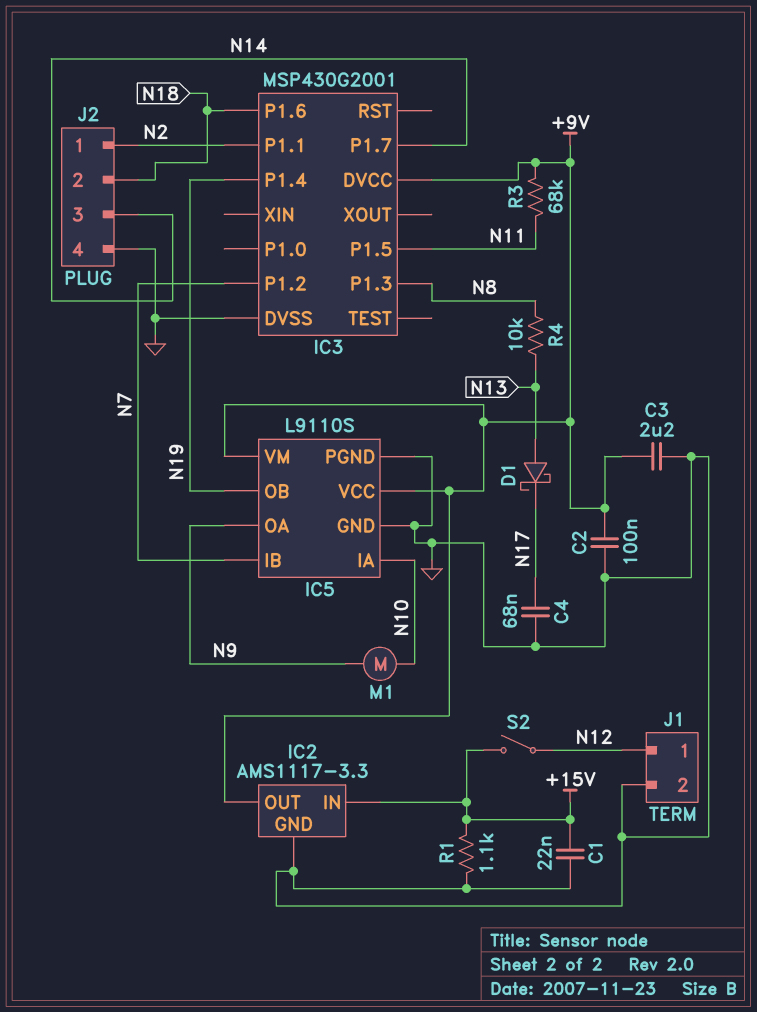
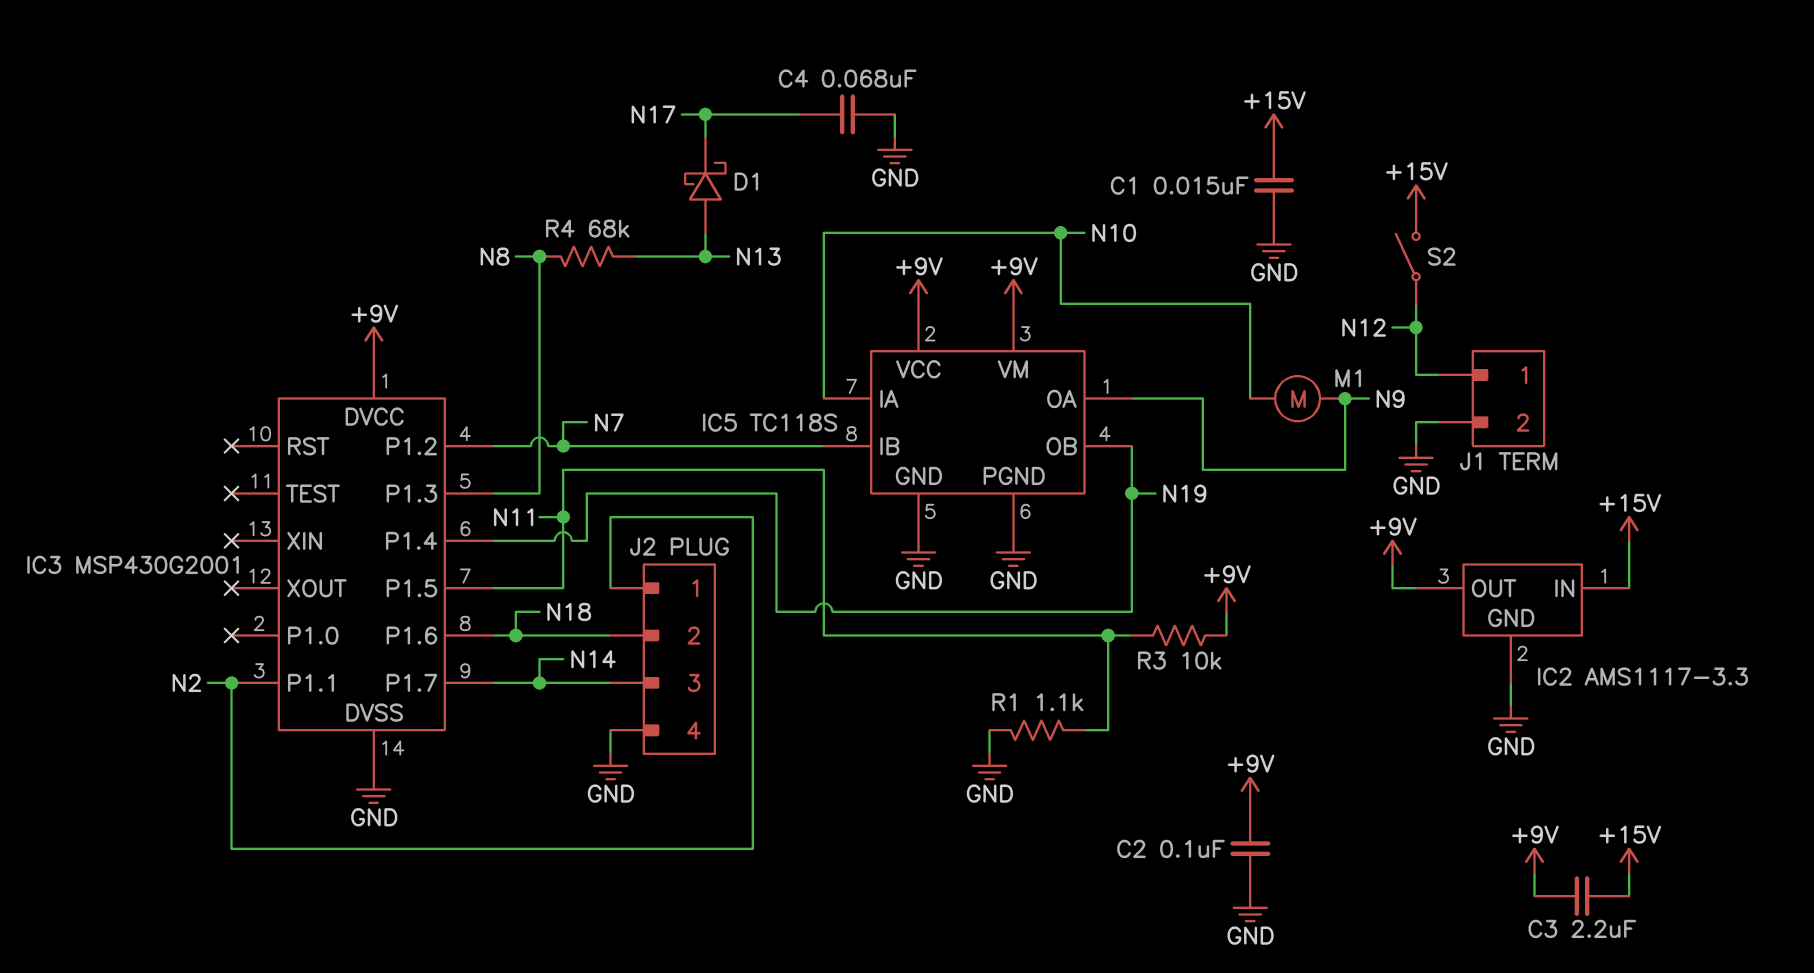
C1: 22nF (+15V, GND) -> 15nF (+15V, GND)
C3: 2.2uF (+9V, GND) -> 2.2uF (+9V, +15V)
IC5: L9110S -> TC118S
R1: 1.1k (+15V, GND) -> 1.1k (GND, N11)
R3: 68k (+9V, N11) -> 10k (+9V, N11)
R4: 10k (N8, N13) -> 68k (N8, N13)

